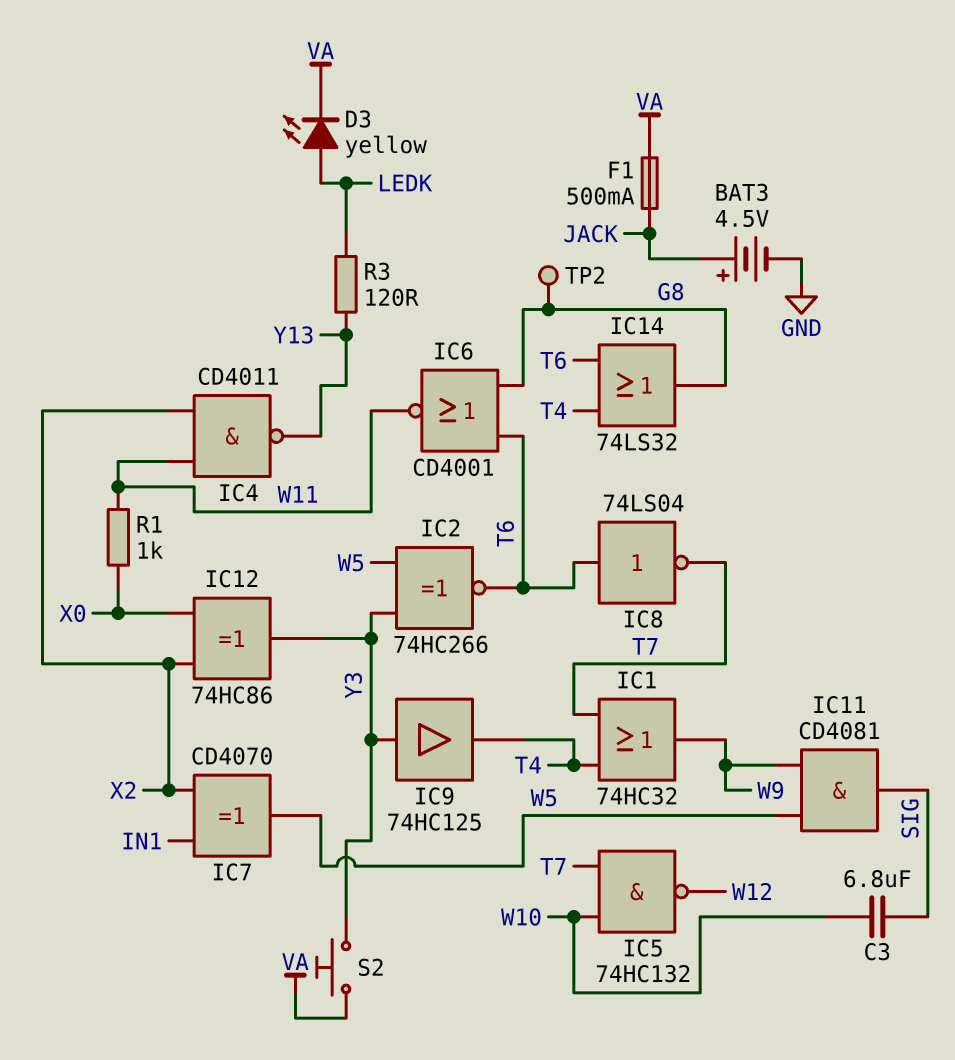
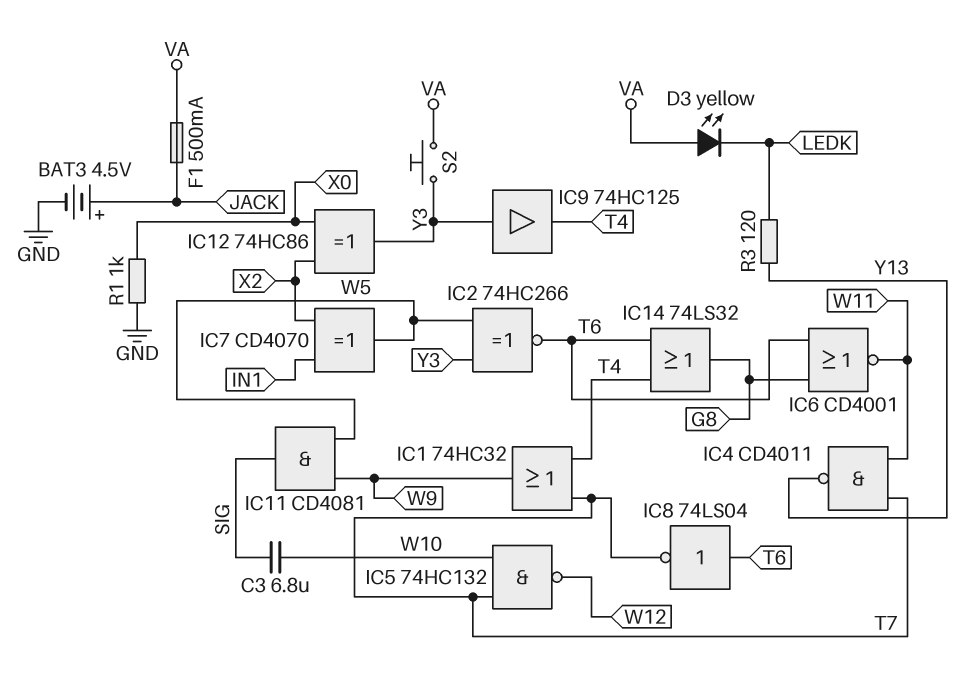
D3: LED yellow (A LEDK, K VA) -> LED yellow (A VA, K LEDK)
IC4: NAND CD4011 (in W11, in X2, out Y13) -> NAND CD4011 (in T7, in W11, out Y13)
R1: 1k (W11, X0) -> 1k (GND, X0)
TP2: test point (G8) -> none

